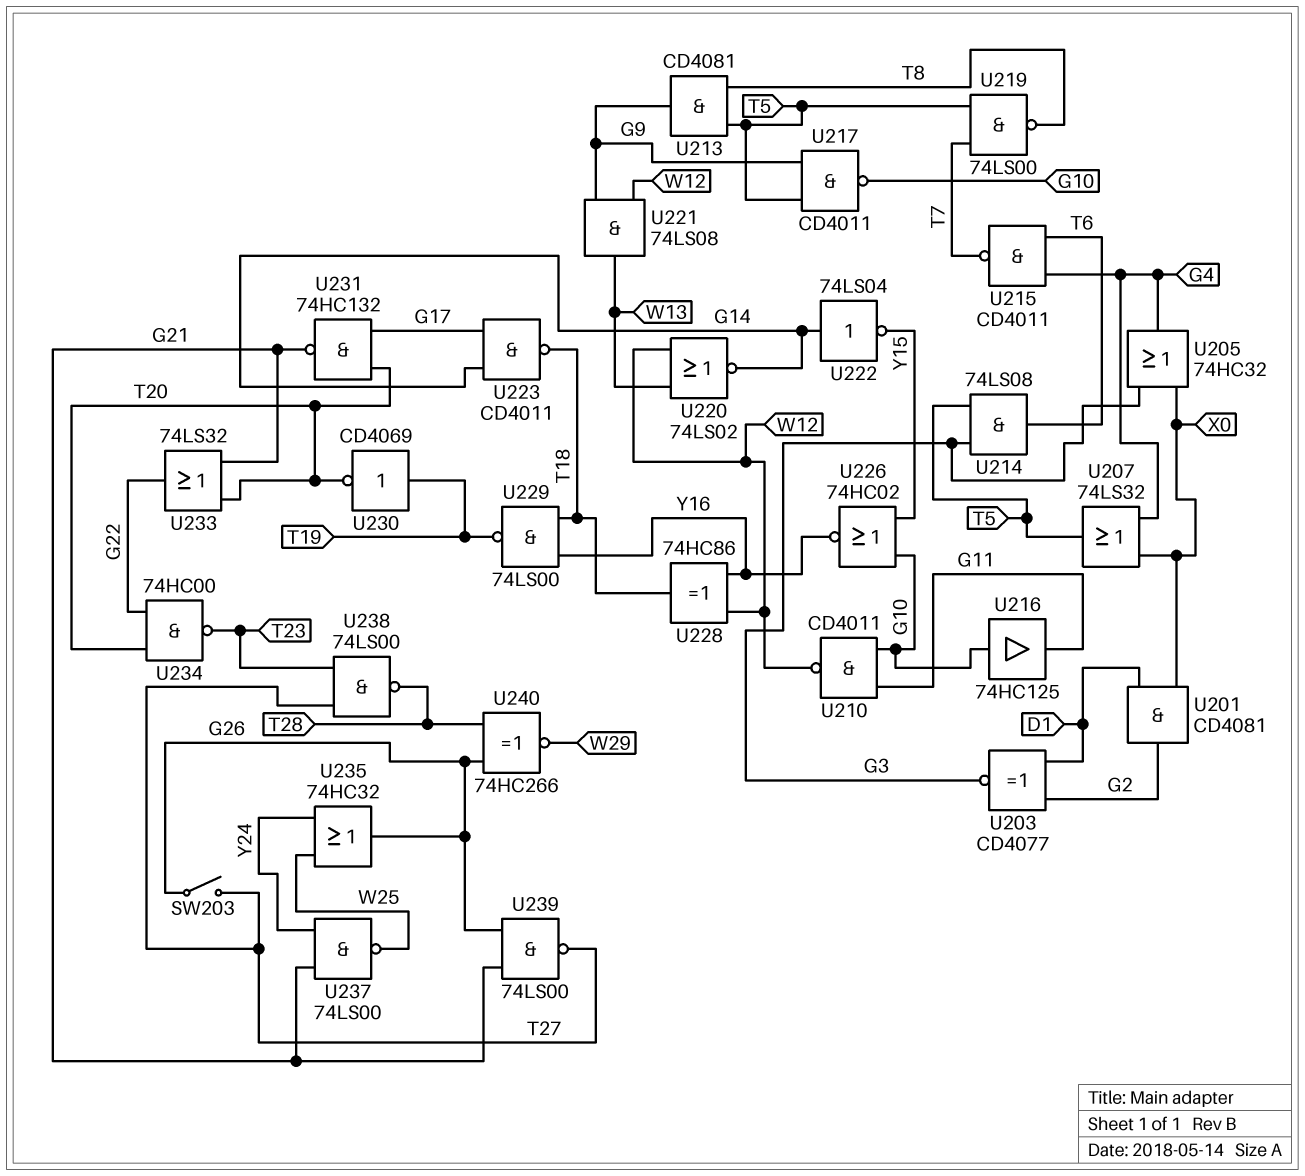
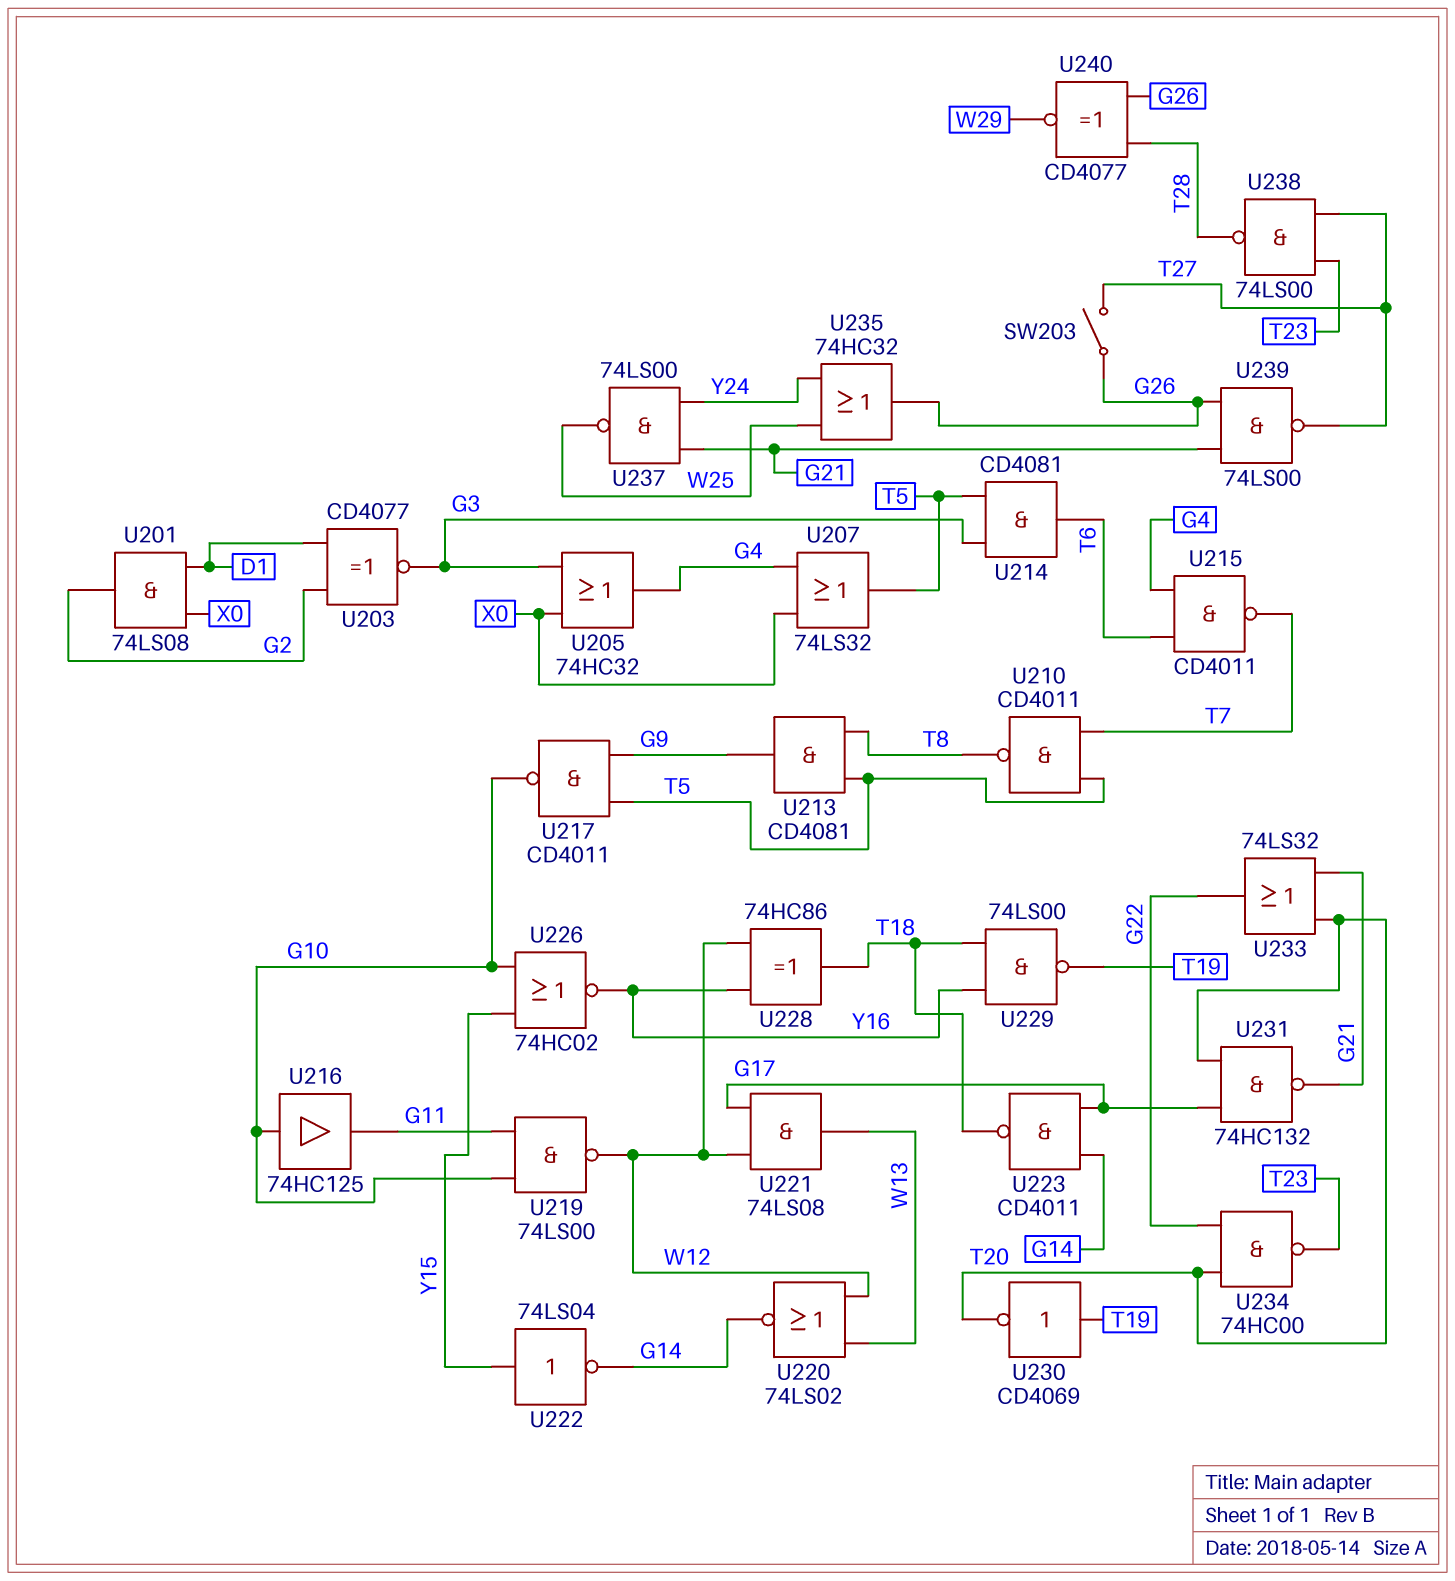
U201: AND CD4081 (in D1, in X0, out G2) -> AND 74LS08 (in D1, in X0, out G2)
U210: NAND CD4011 (in G10, in G11, out W12) -> NAND CD4011 (in T5, in T7, out T8)
U214: AND 74LS08 (in G3, in T5, out T6) -> AND CD4081 (in G3, in T5, out T6)
U219: NAND 74LS00 (in T5, in T7, out T8) -> NAND 74LS00 (in G10, in G11, out W12)
U221: AND 74LS08 (in G9, in W12, out W13) -> AND 74LS08 (in G17, in W12, out W13)
U222: NOT 74LS04 (in G14, out Y15) -> NOT 74LS04 (in Y15, out G14)
U240: XNOR 74HC266 (in G26, in T28, out W29) -> XNOR CD4077 (in G26, in T28, out W29)

